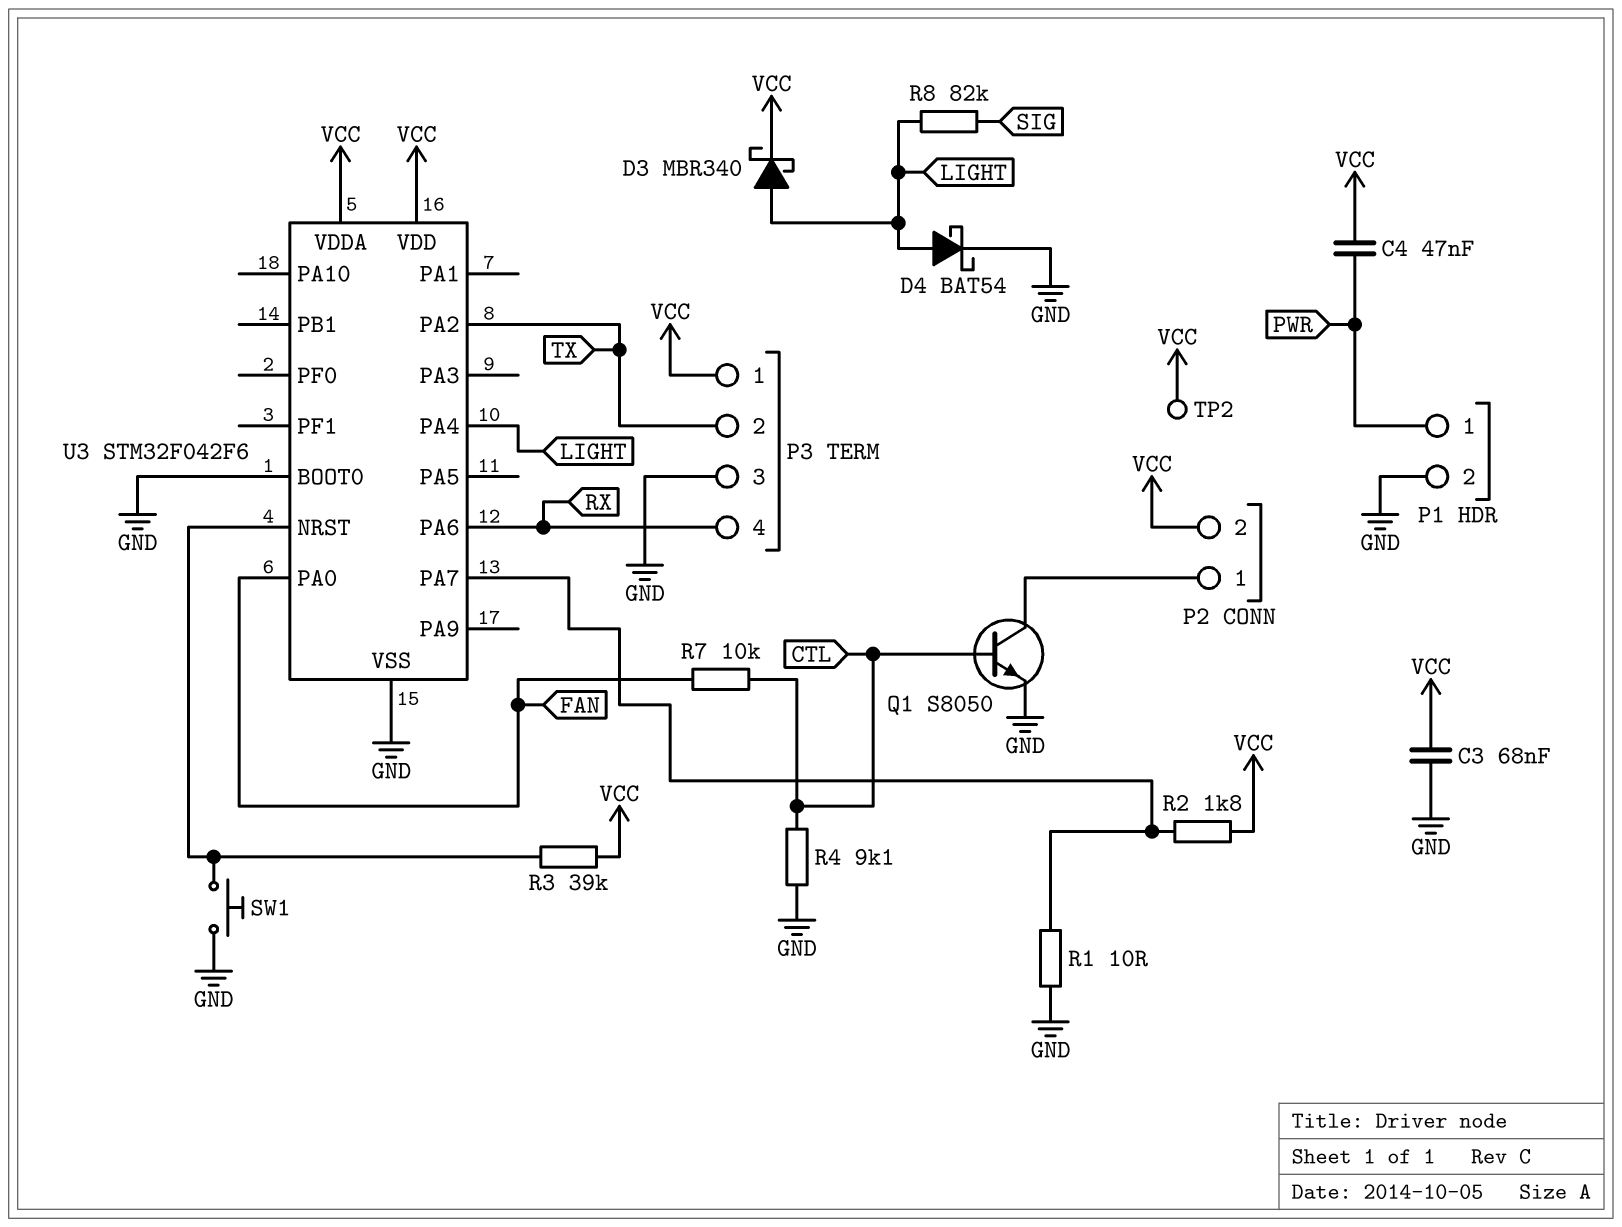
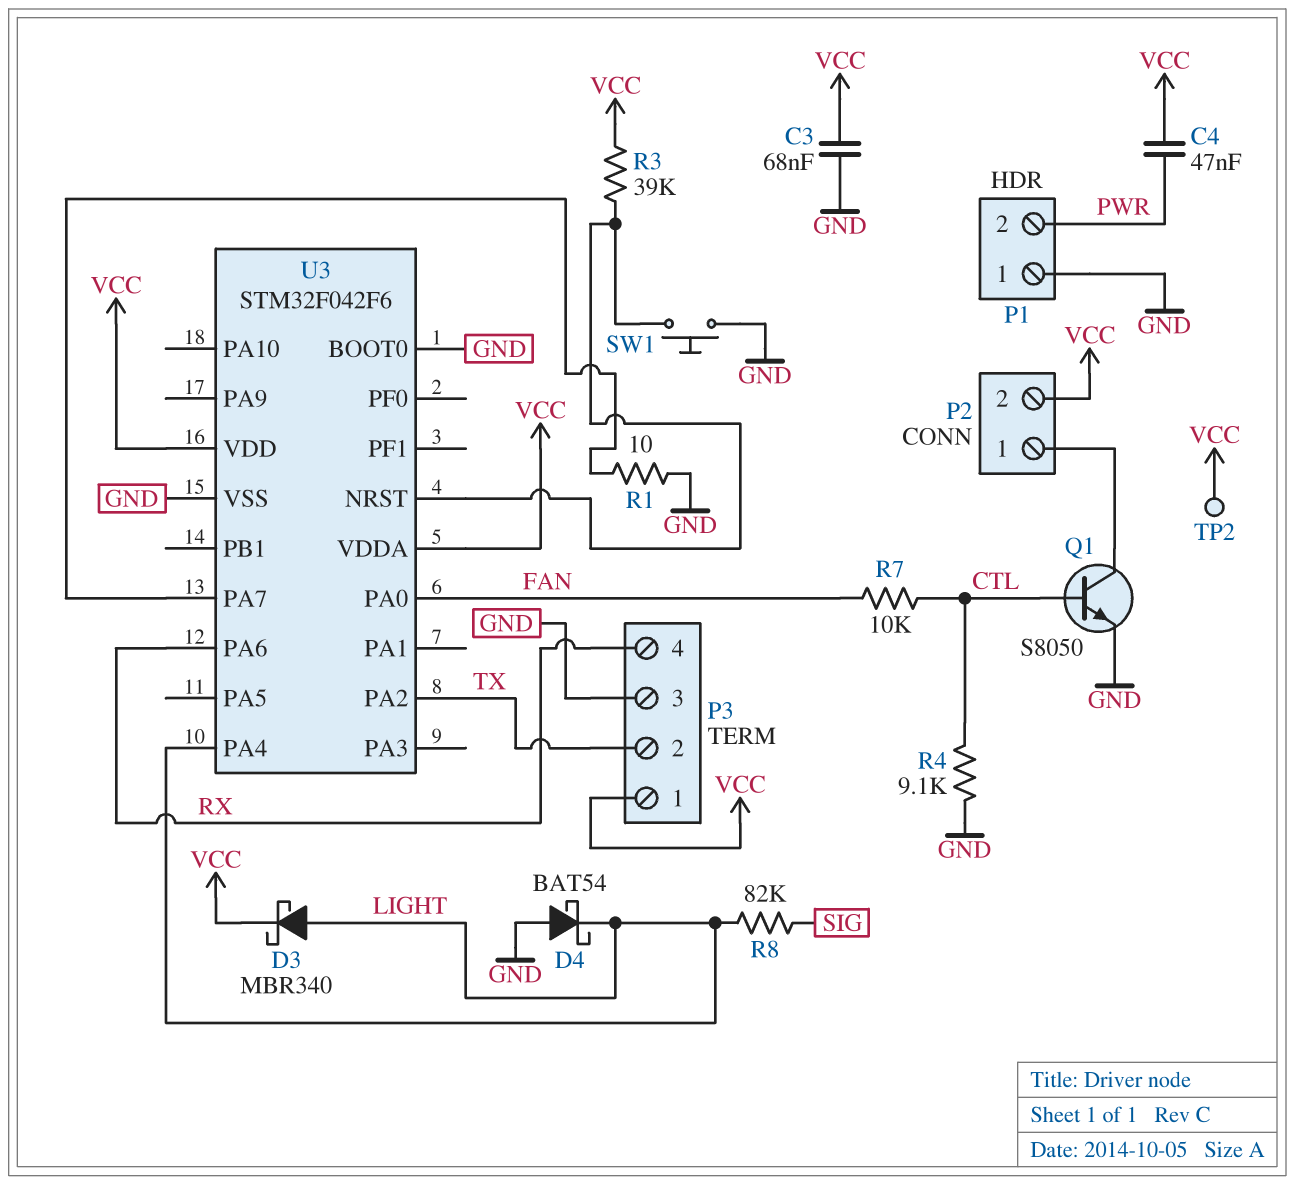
D4: schottky BAT54 (A LIGHT, K GND) -> schottky BAT54 (A GND, K LIGHT)
P1 pin 1: PWR -> GND
P1 pin 2: GND -> PWR
R2: 1.8k (U3/PA7, VCC) -> none

